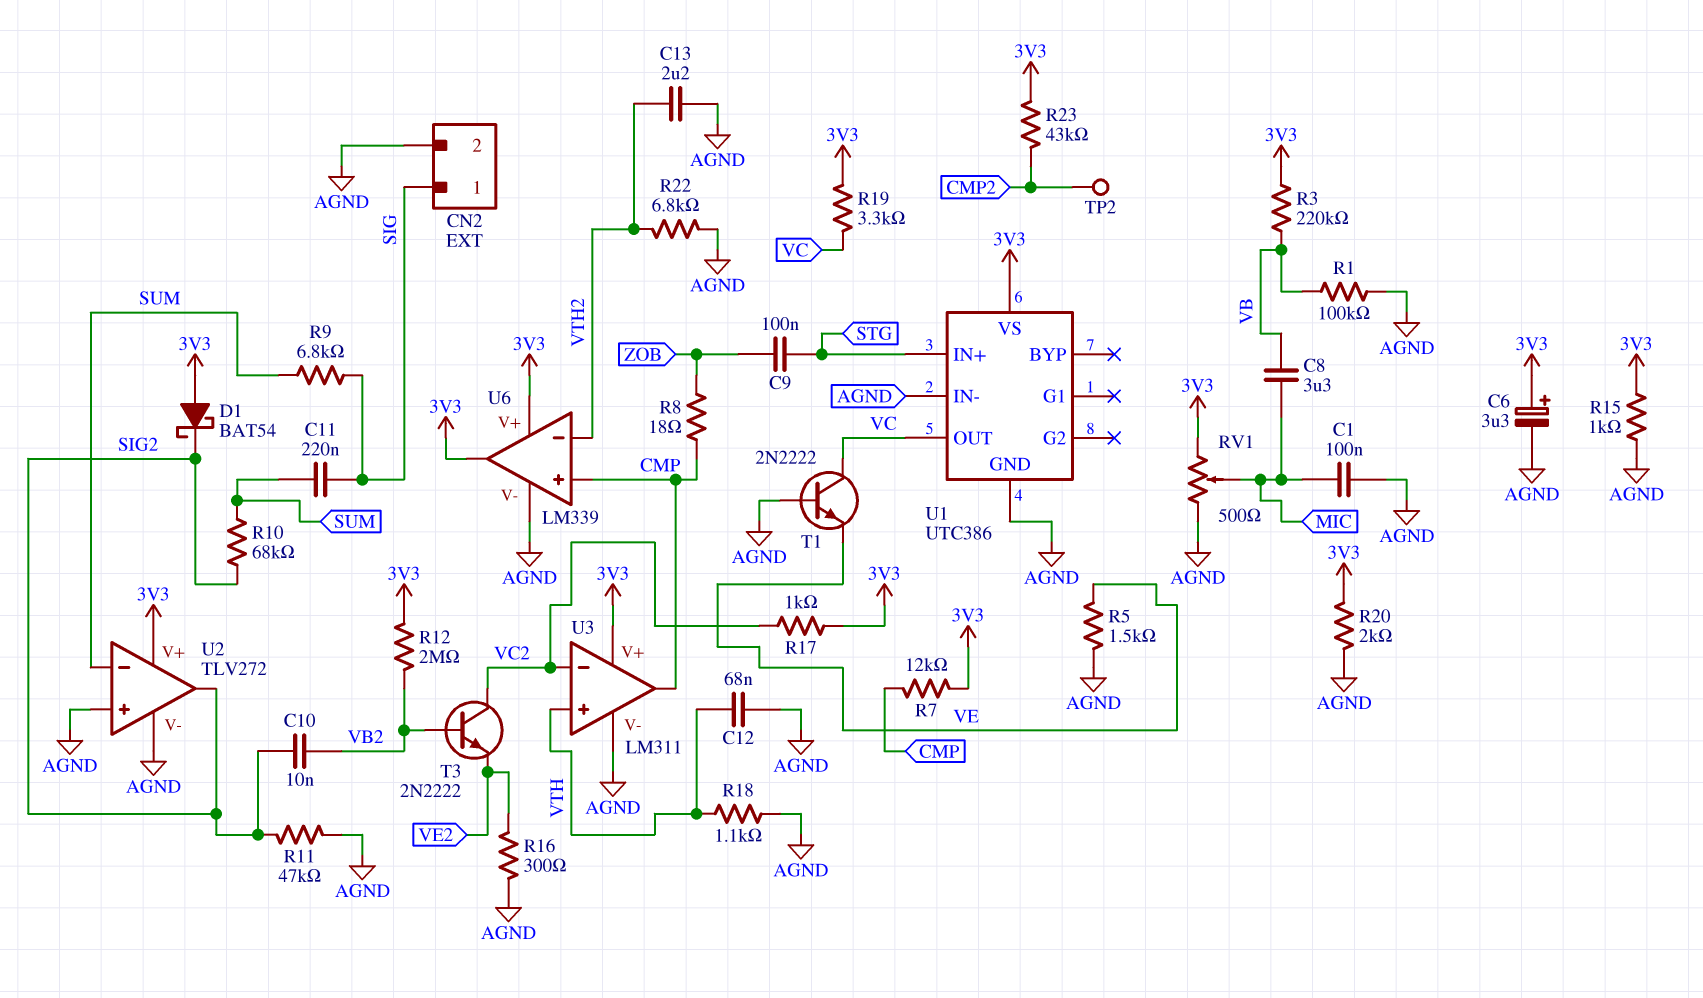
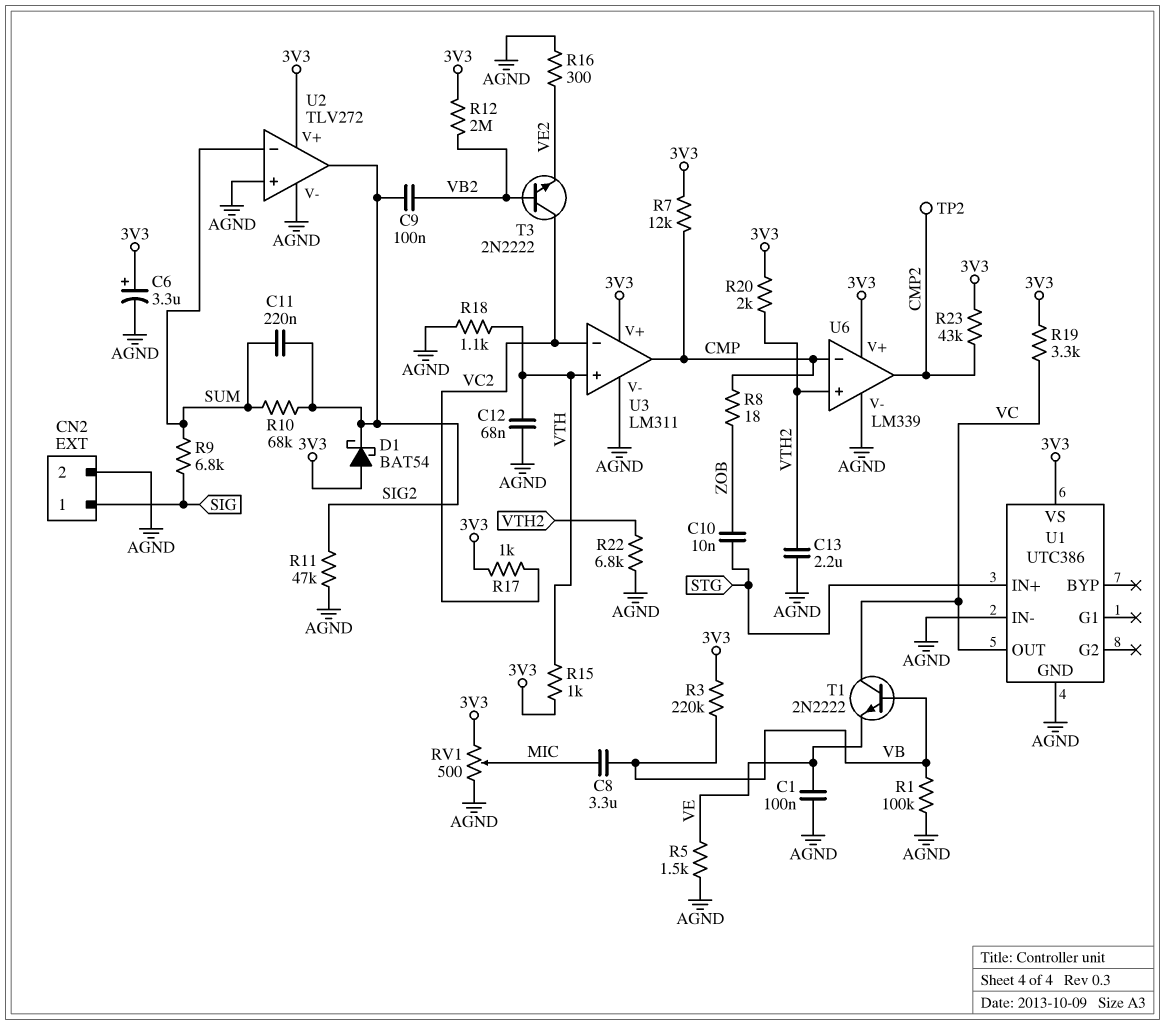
C1: 100nF (AGND, MIC) -> 100nF (AGND, VE)
C9: 100nF (STG, ZOB) -> 100nF (SIG2, VB2)
C10: 10nF (SIG2, VB2) -> 10nF (STG, ZOB)
C11: 220nF (SIG, SUM) -> 220nF (SIG2, SUM)
R15: 1k (3V3, AGND) -> 1k (3V3, VTH)
R20: 2k (3V3, AGND) -> 2k (3V3, VTH2)
T1: NPN 2N2222 (B AGND, C VC, E VE) -> NPN 2N2222 (B VB, C VC, E VE)
U6 pin in+: CMP -> VTH2
U6 pin in-: VTH2 -> CMP
U6 pin out: 3V3 -> CMP2

